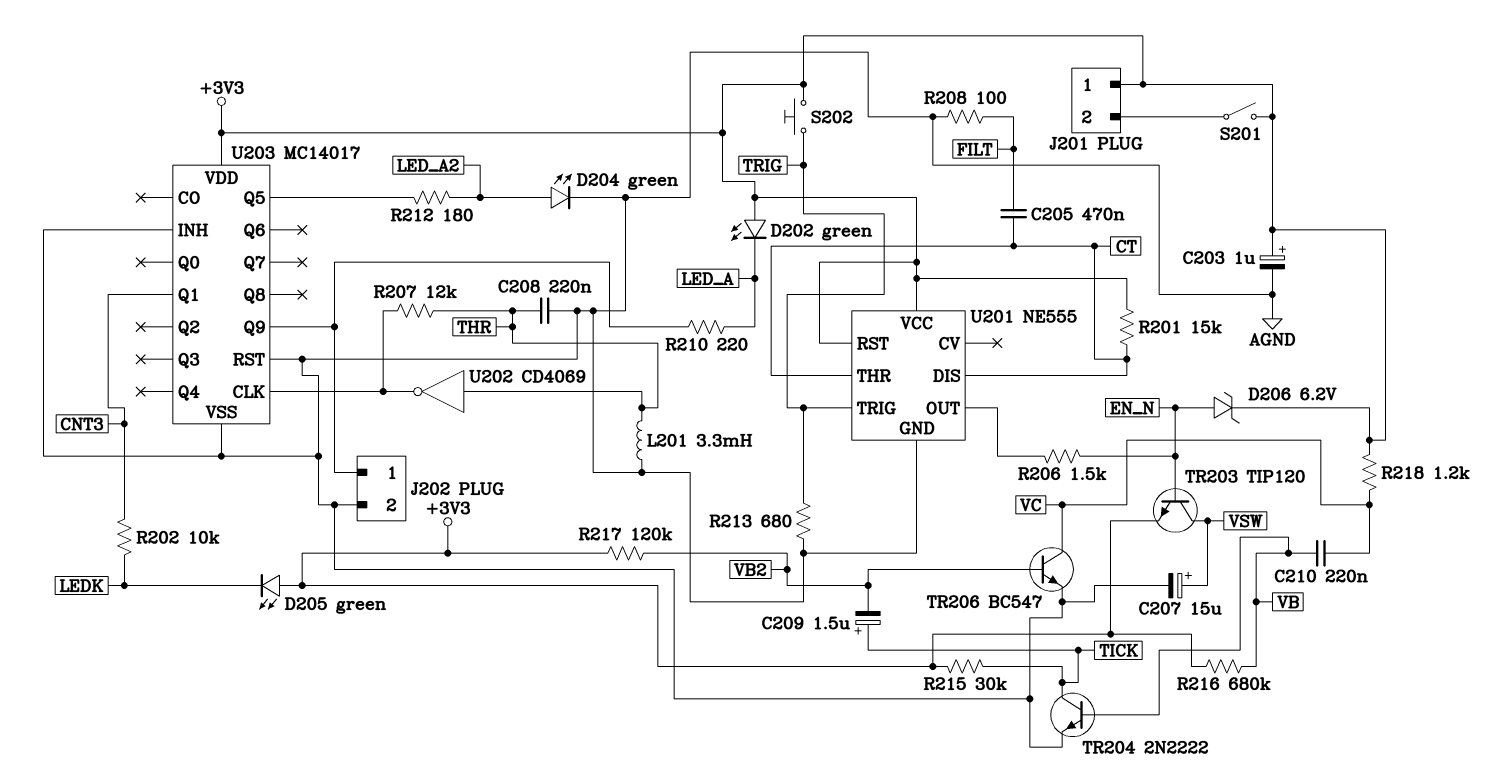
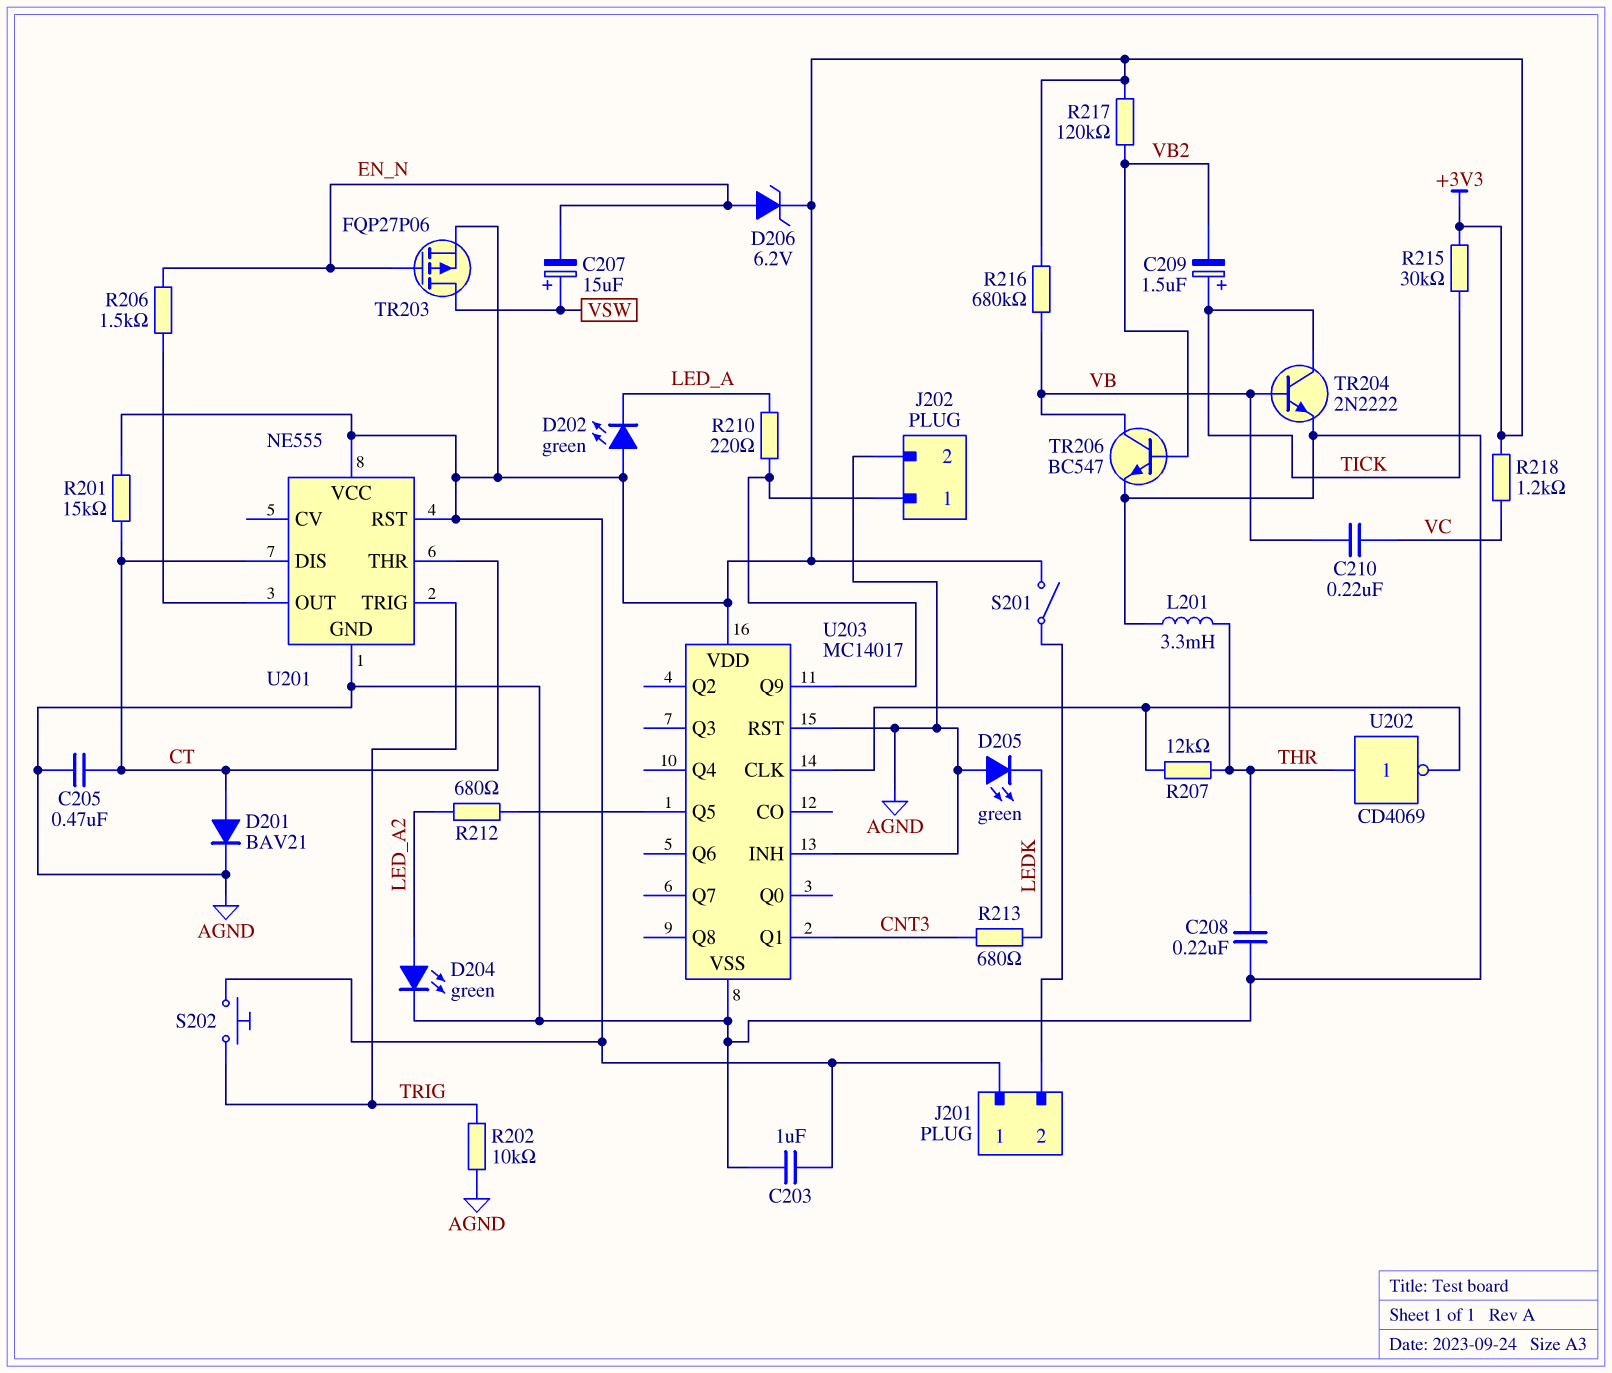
C203: 1uF (plus +3V3, minus AGND) -> 1uF (+3V3, AGND)
C205: 470nF (CT, FILT) -> 470nF (AGND, CT)
C207: 15uF (plus VSW, minus AGND) -> 15uF (plus VSW, minus EN_N)
D201: none -> diode BAV21 (A CT, K AGND)
D205: LED green (A +3V3, K LEDK) -> LED green (A AGND, K LEDK)
R202: 10k (CNT3, LEDK) -> 10k (AGND, TRIG)
R208: 100 (AGND, FILT) -> none
R212: 180 (LED_A2, U203/Q5) -> 680 (LED_A2, U203/Q5)
R213: 680 (AGND, TRIG) -> 680 (CNT3, LEDK)
TR203: NPN TIP120 (B EN_N, C VSW, E +3V3) -> PMOS FQP27P06 (G EN_N, D VSW, S +3V3)
TR206: NPN BC547 (B VB2, C VC, E AGND) -> NPN BC547 (B VB2, C VB, E AGND)

